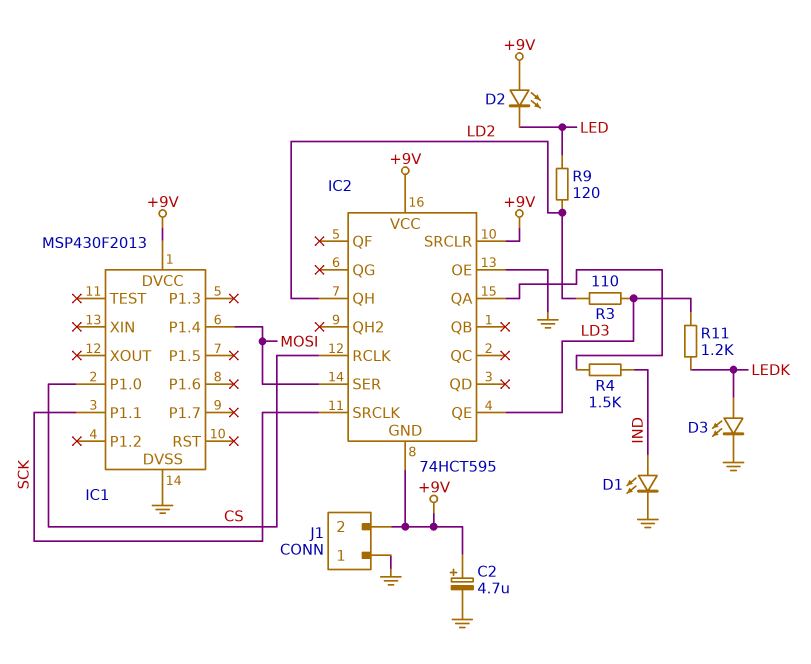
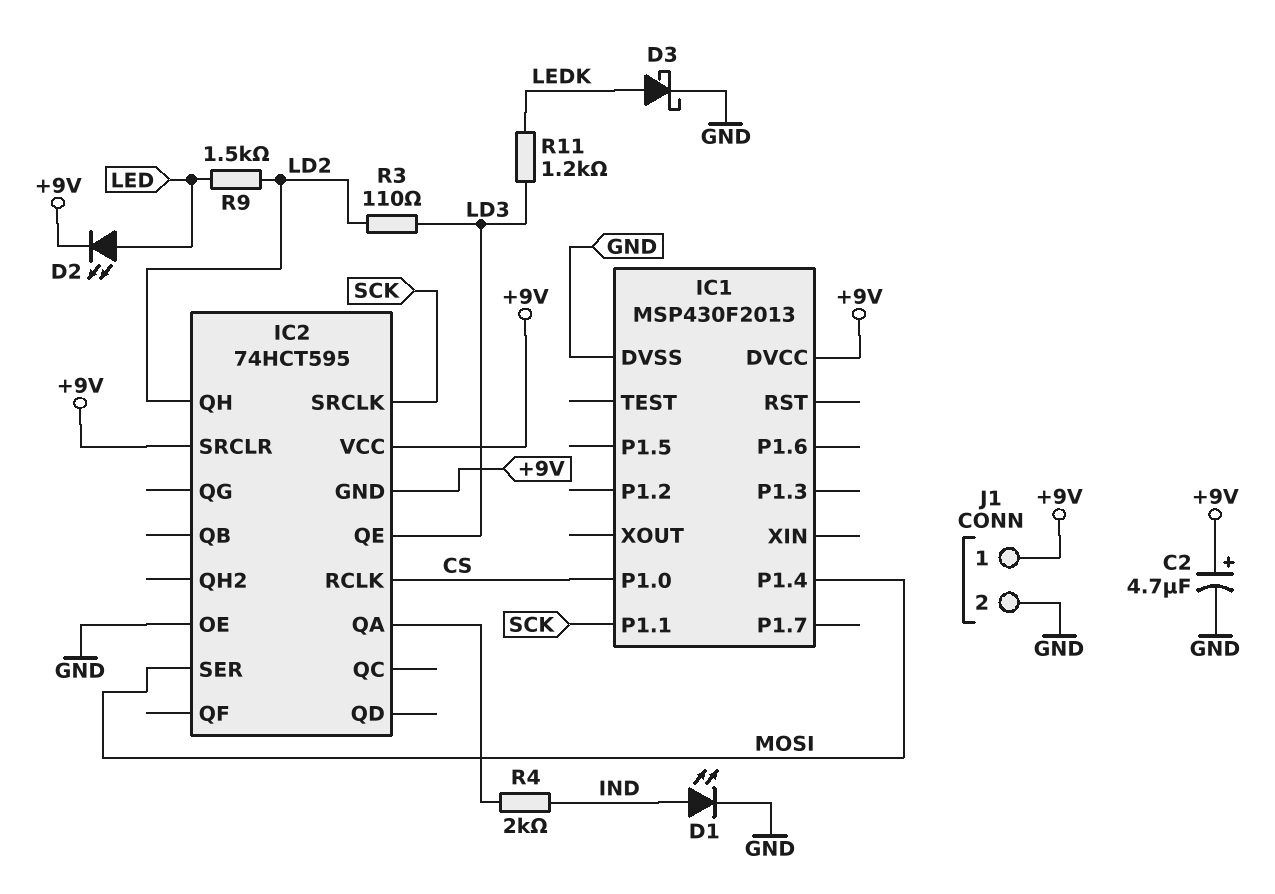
D2: LED (A +9V, K LED) -> LED (A LED, K +9V)
D3: LED (A LEDK, K GND) -> schottky (A LEDK, K GND)
J1 pin 1: GND -> +9V
J1 pin 2: +9V -> GND
R4: 1.5k (IC2/QA, IND) -> 2k (IC2/QA, IND)
R9: 120 (LD2, LED) -> 1.5k (LD2, LED)

